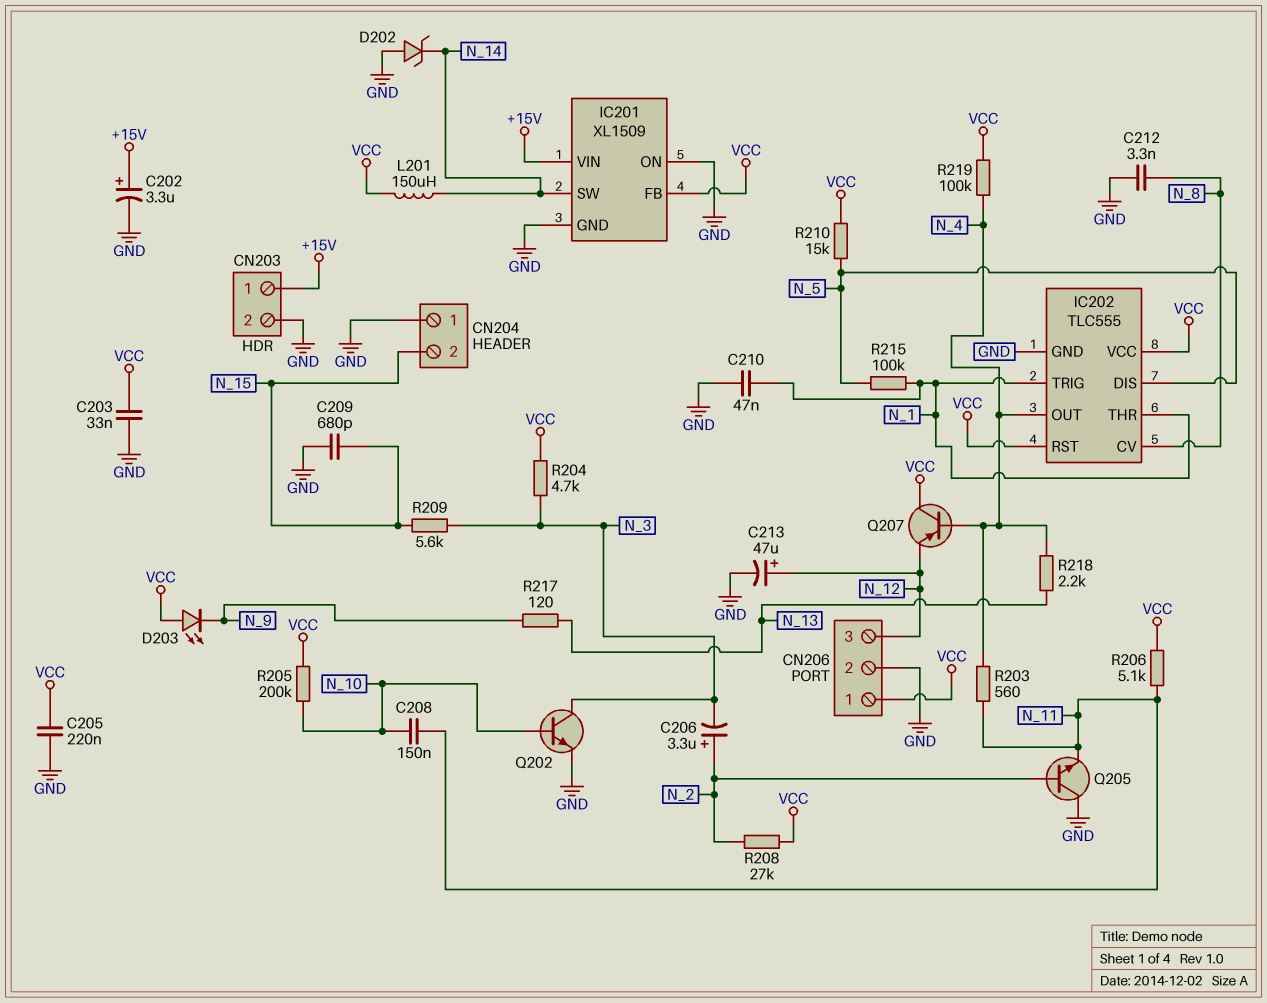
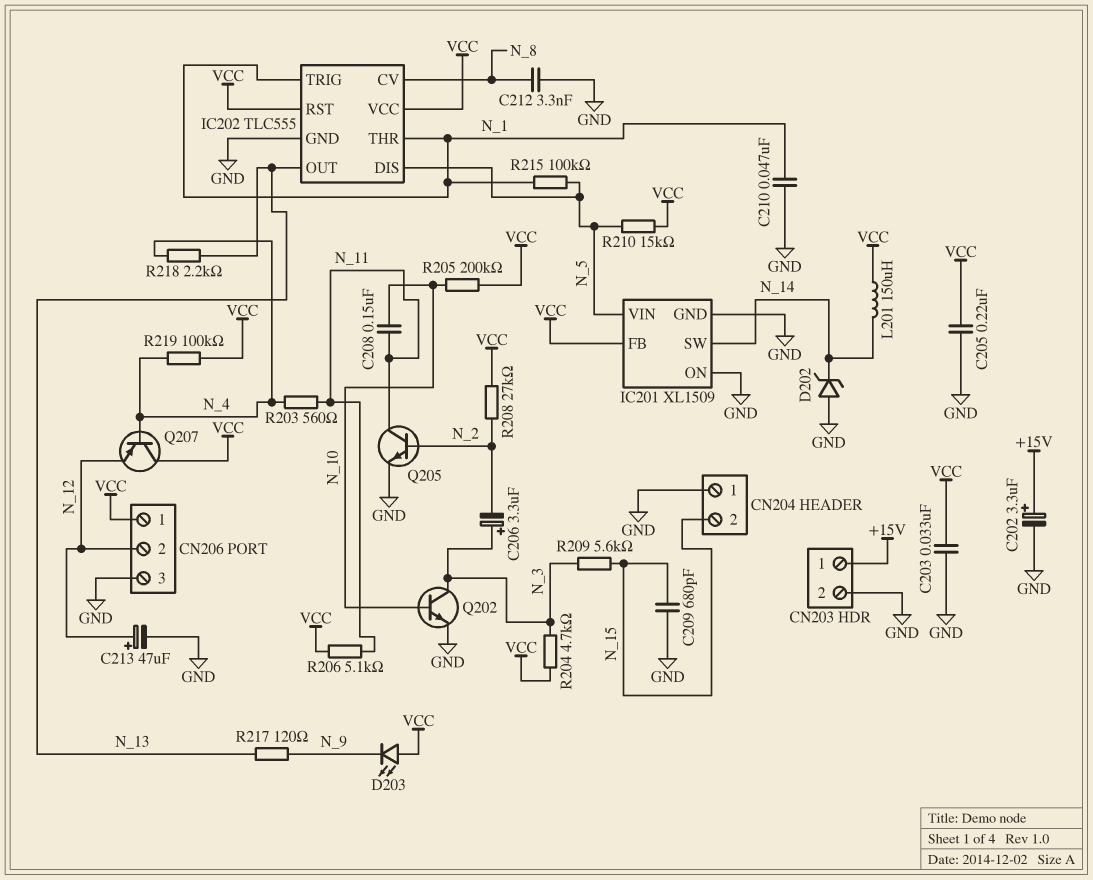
C206: 3.3uF (plus N_2, minus N_3) -> 3.3uF (plus N_3, minus N_2)
CN206 pin 2: GND -> N_12
CN206 pin 3: N_12 -> GND
IC201 pin VIN: +15V -> N_5
IC202 pin OUT: N_4 -> N_13
Q205: NPN (B N_2, C GND, E N_11) -> NPN (B N_2, C N_11, E GND)

